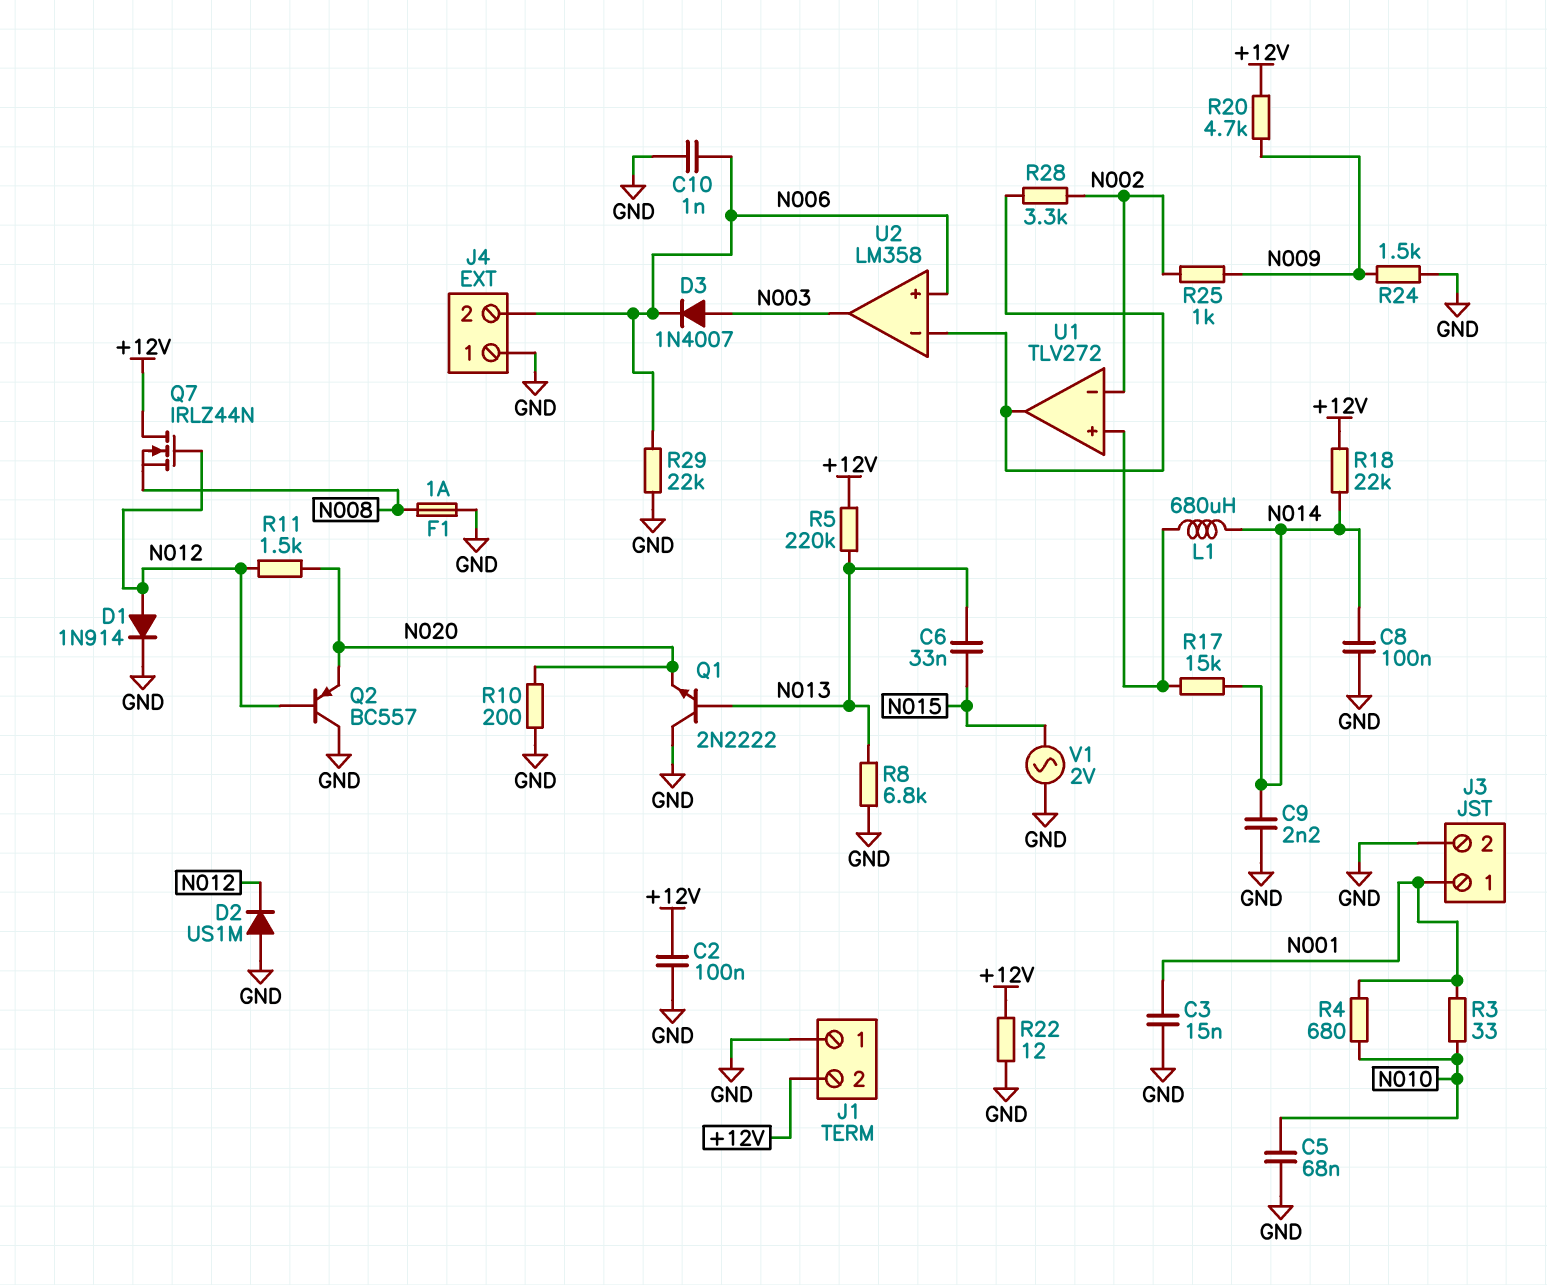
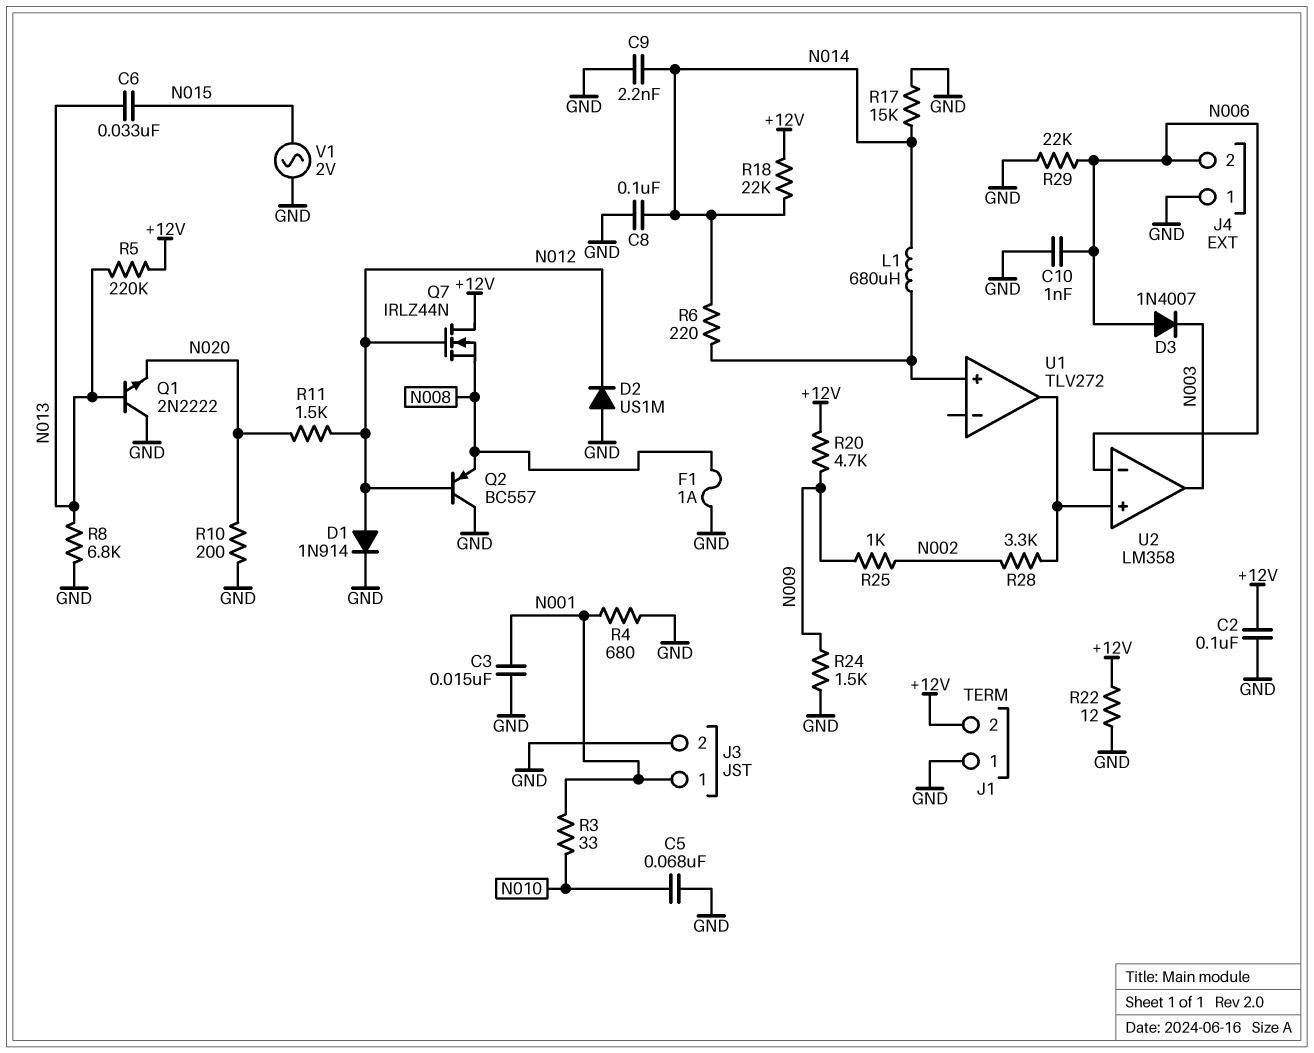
D3: diode 1N4007 (A N003, K N006) -> diode 1N4007 (A N006, K N003)
Q2: PNP BC557 (B N012, C GND, E N020) -> PNP BC557 (B N012, C GND, E N008)
R4: 680 (N001, N010) -> 680 (GND, N001)
R6: none -> 220 (N014, U1/in+)
R17: 15k (N014, U1/in+) -> 15k (GND, N014)
U1 pin in-: N002 -> none
U2 pin in+: N006 -> U1/out
U2 pin in-: U1/out -> N006

